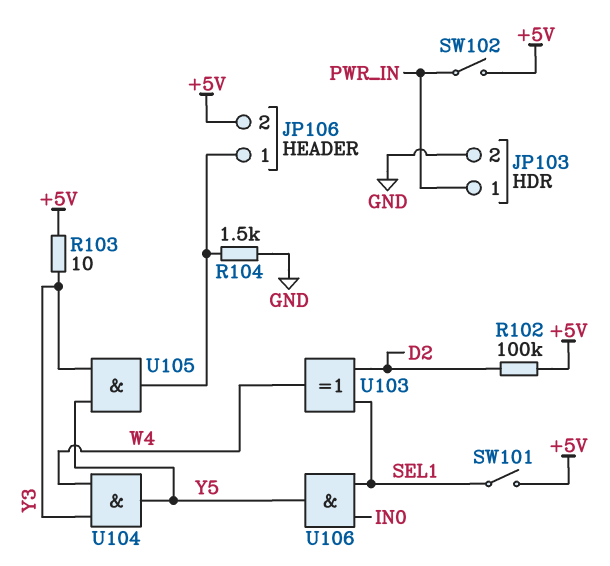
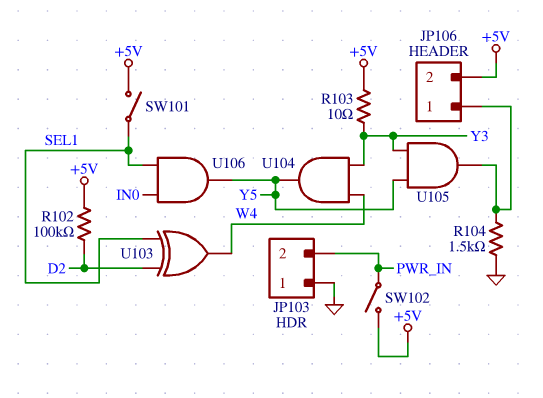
JP103 pin 1: PWR_IN -> GND
JP103 pin 2: GND -> PWR_IN

